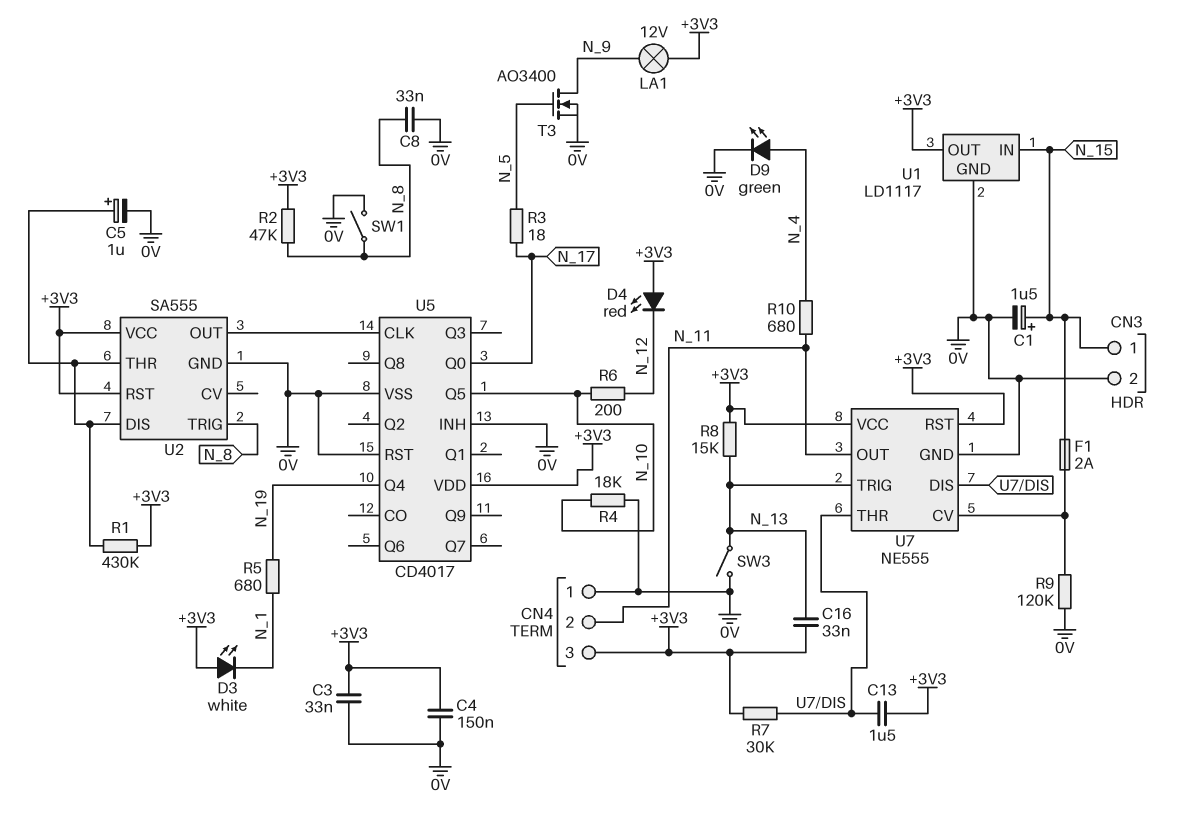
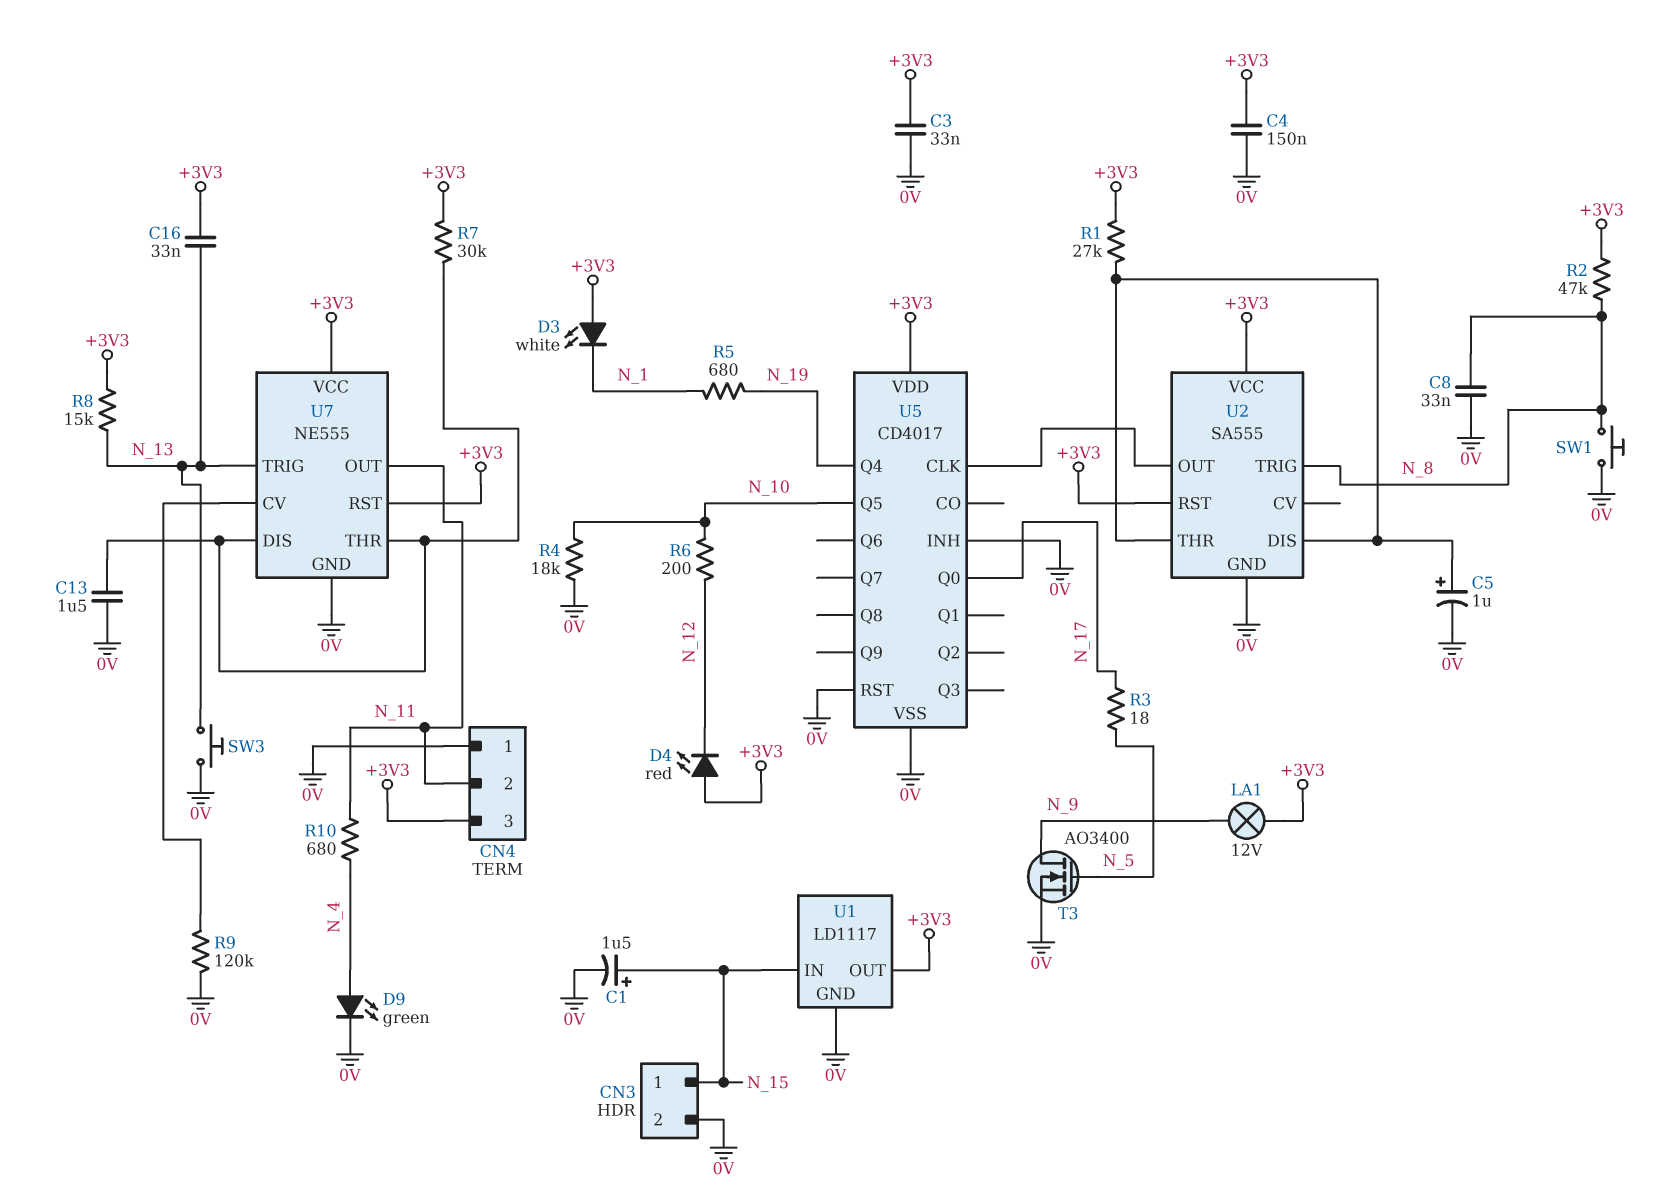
C13: 1.5uF (+3V3, U7/DIS) -> 1.5uF (0V, U7/DIS)
F1: 2A (N_15, U7/CV) -> none
R1: 430k (+3V3, U2/DIS) -> 27k (+3V3, U2/DIS)
SW1: switch (0V, N_8) -> button (0V, N_8)
SW3: switch (0V, N_13) -> button (0V, N_13)

